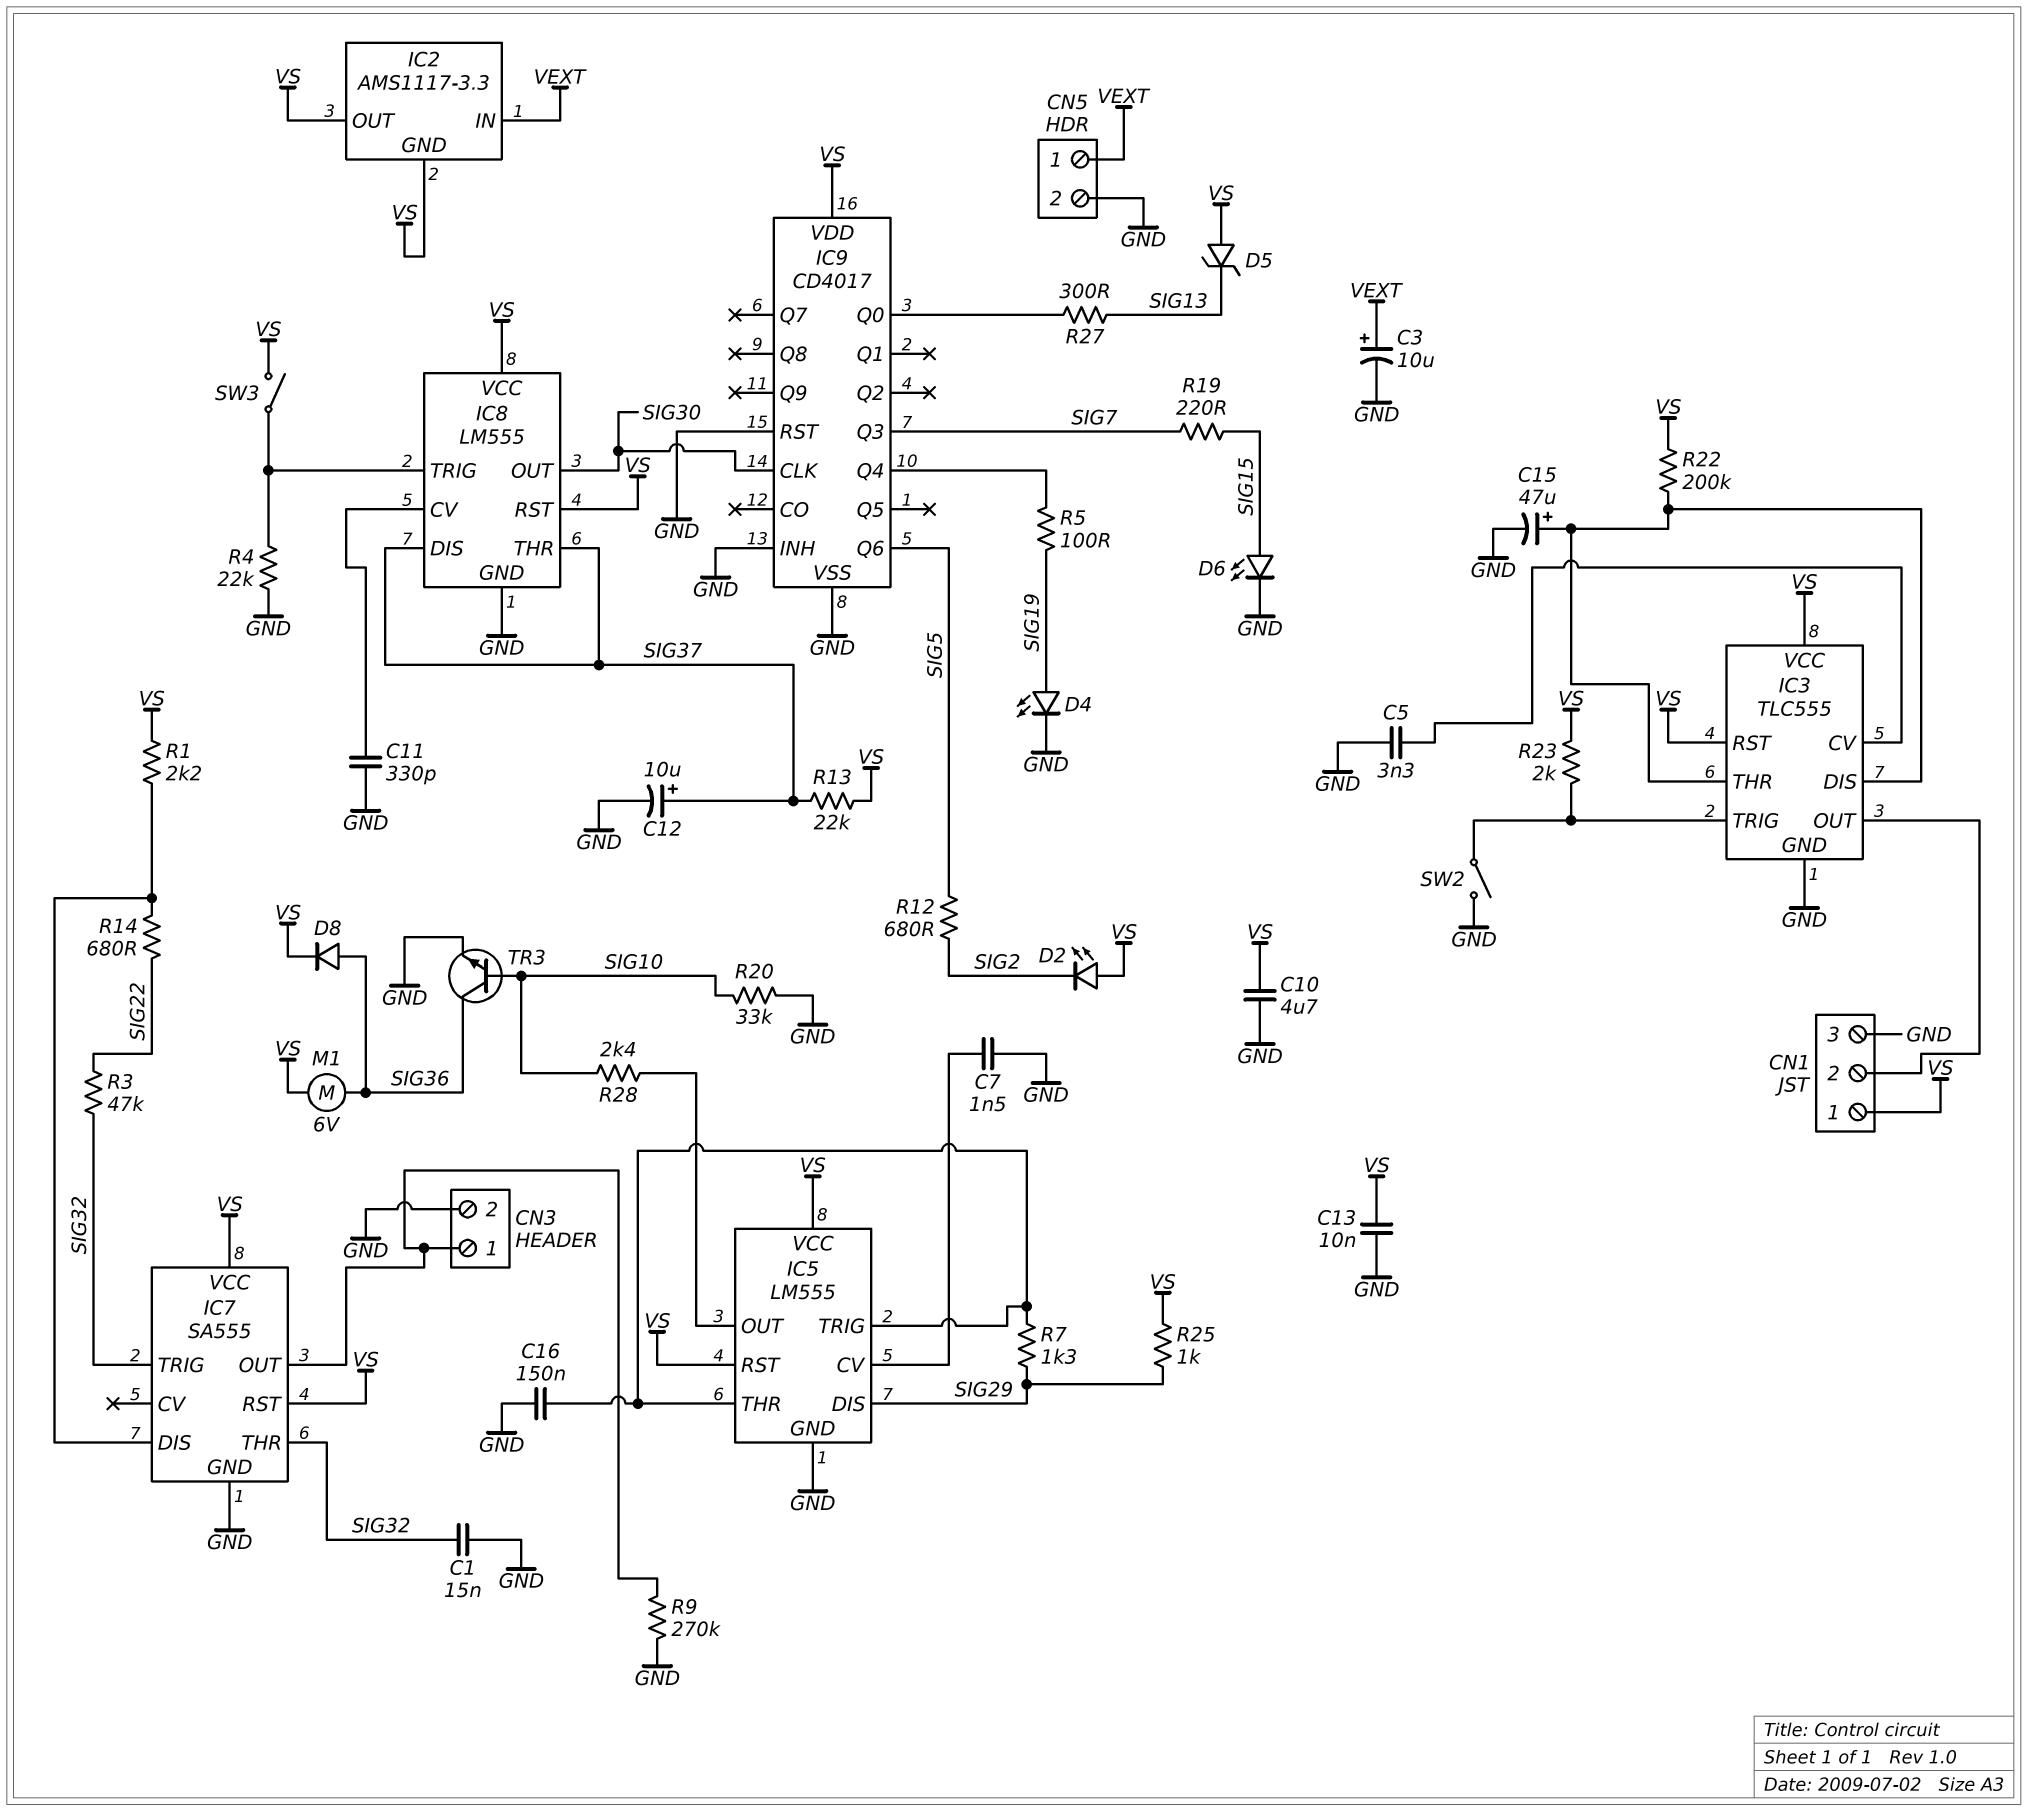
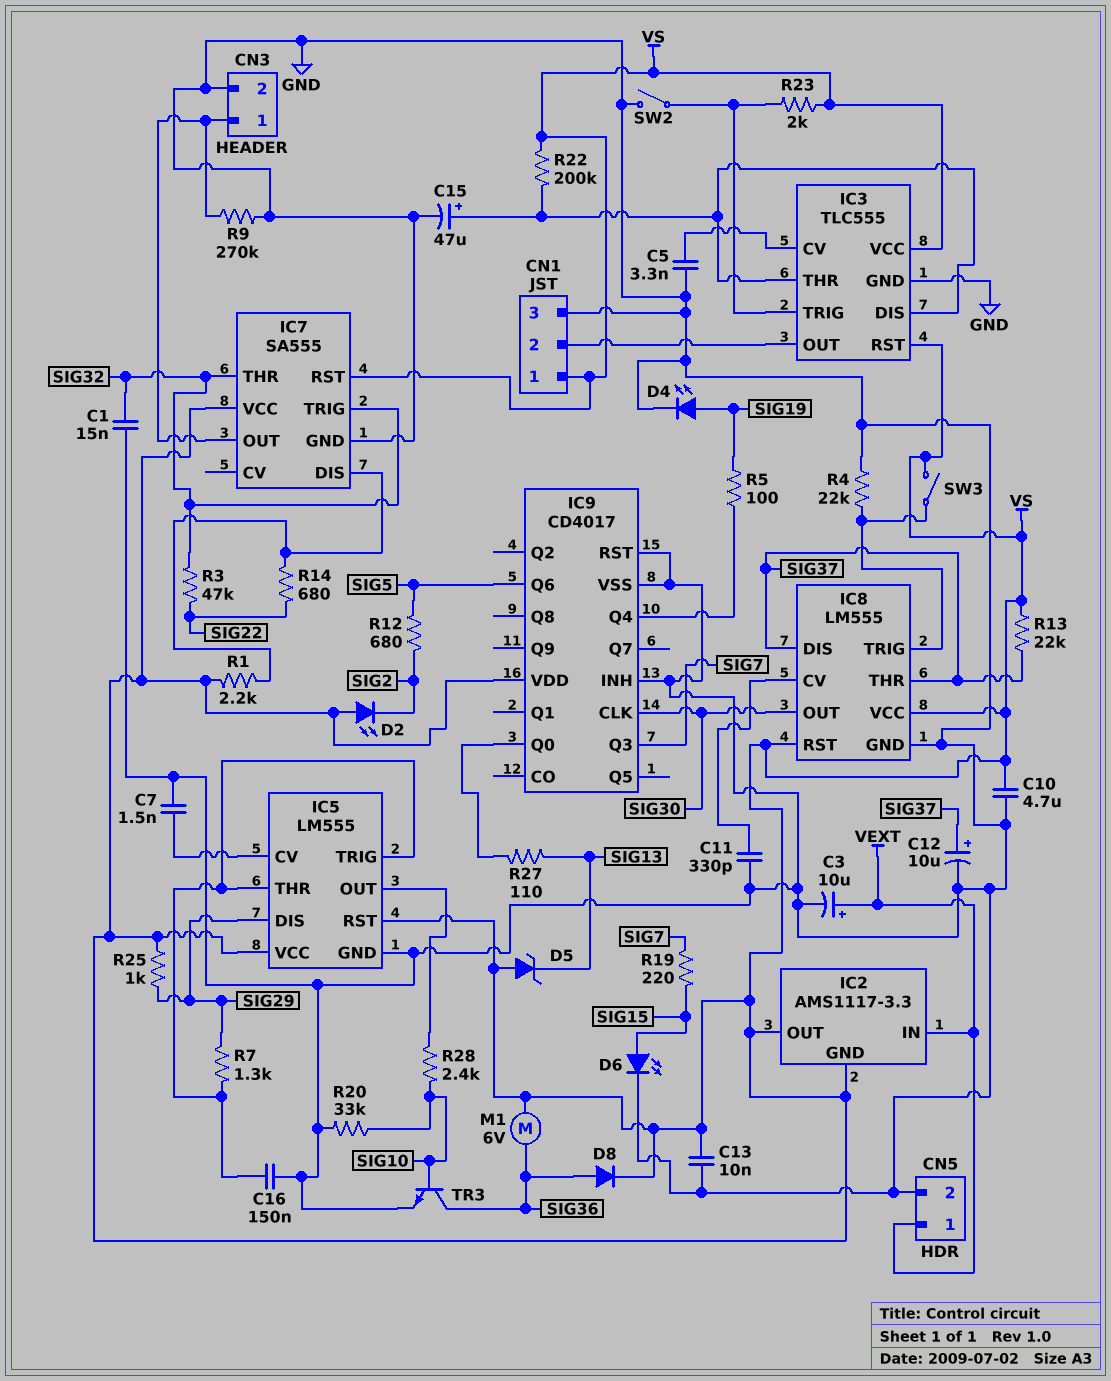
R27: 300 (IC9/Q0, SIG13) -> 110 (IC9/Q0, SIG13)

